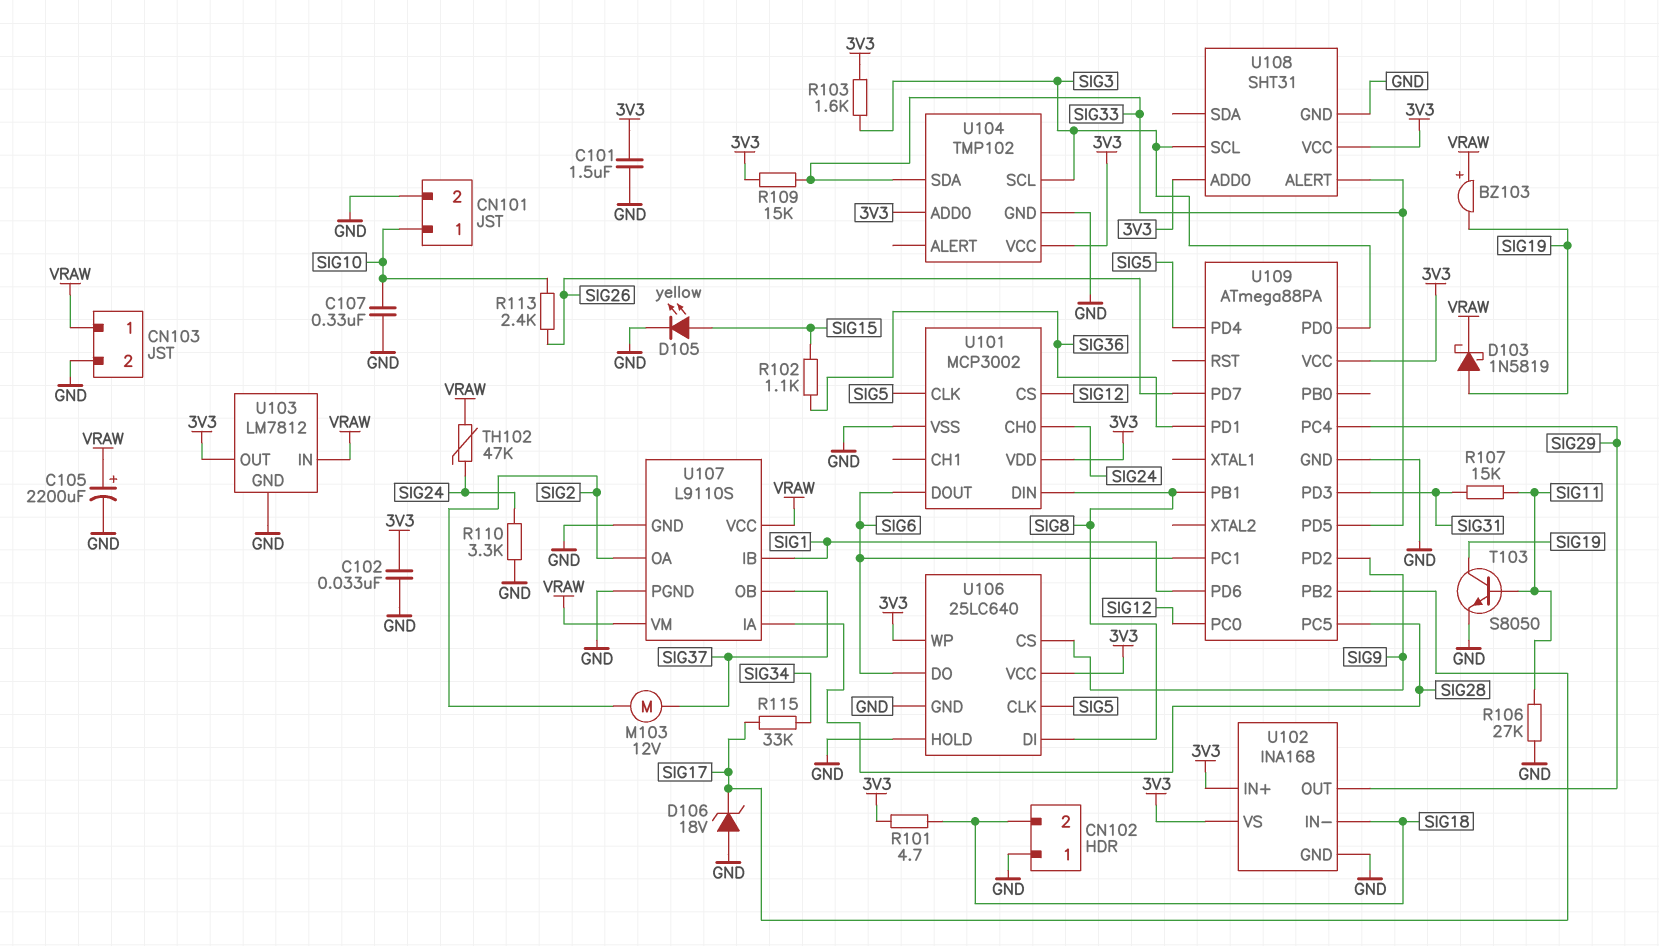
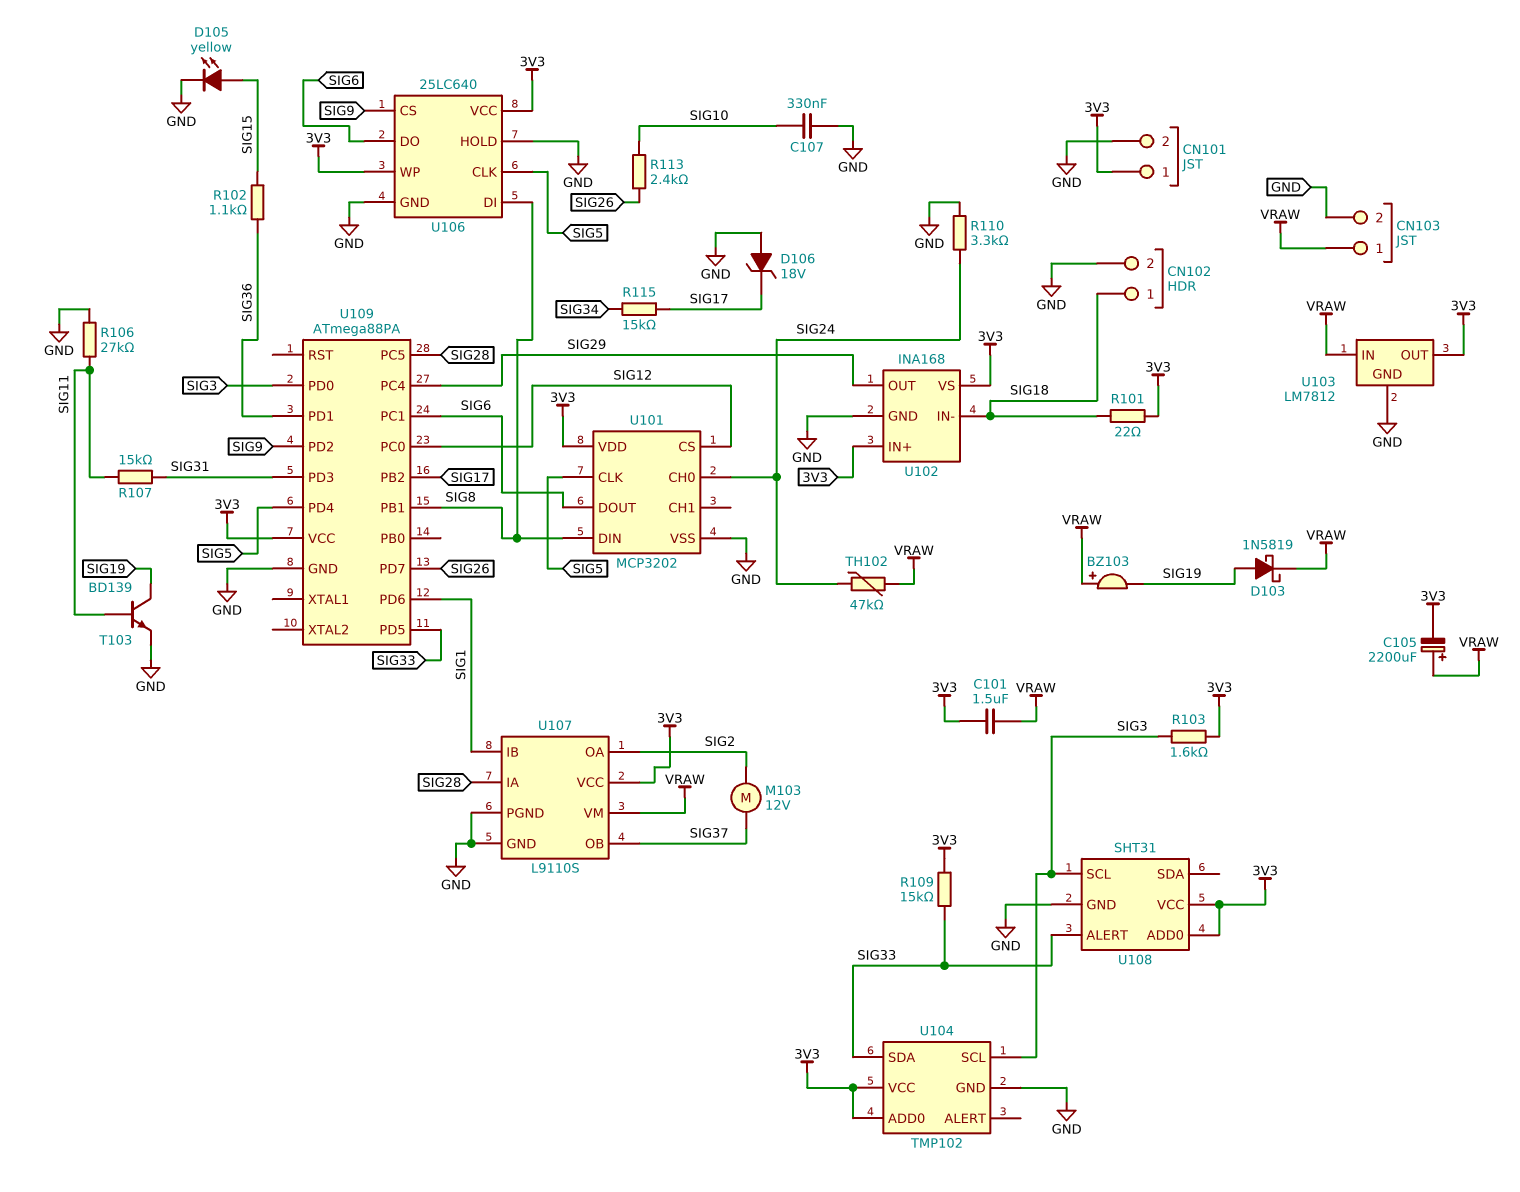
C101: 1.5uF (3V3, GND) -> 1.5uF (3V3, VRAW)
C102: 33nF (3V3, GND) -> none
C105: 2200uF (plus VRAW, minus GND) -> 2200uF (plus VRAW, minus 3V3)
CN101 pin 1: SIG10 -> 3V3
CN102 pin 1: GND -> SIG18
CN102 pin 2: SIG18 -> GND
R101: 4.7 (3V3, SIG18) -> 22 (3V3, SIG18)
R115: 33k (SIG17, SIG34) -> 15k (SIG17, SIG34)
T103: NPN S8050 (B SIG11, C SIG19, E GND) -> NPN BD139 (B SIG11, C SIG19, E GND)
U101: MCP3002 -> MCP3202
U107 pin VCC: VRAW -> 3V3

